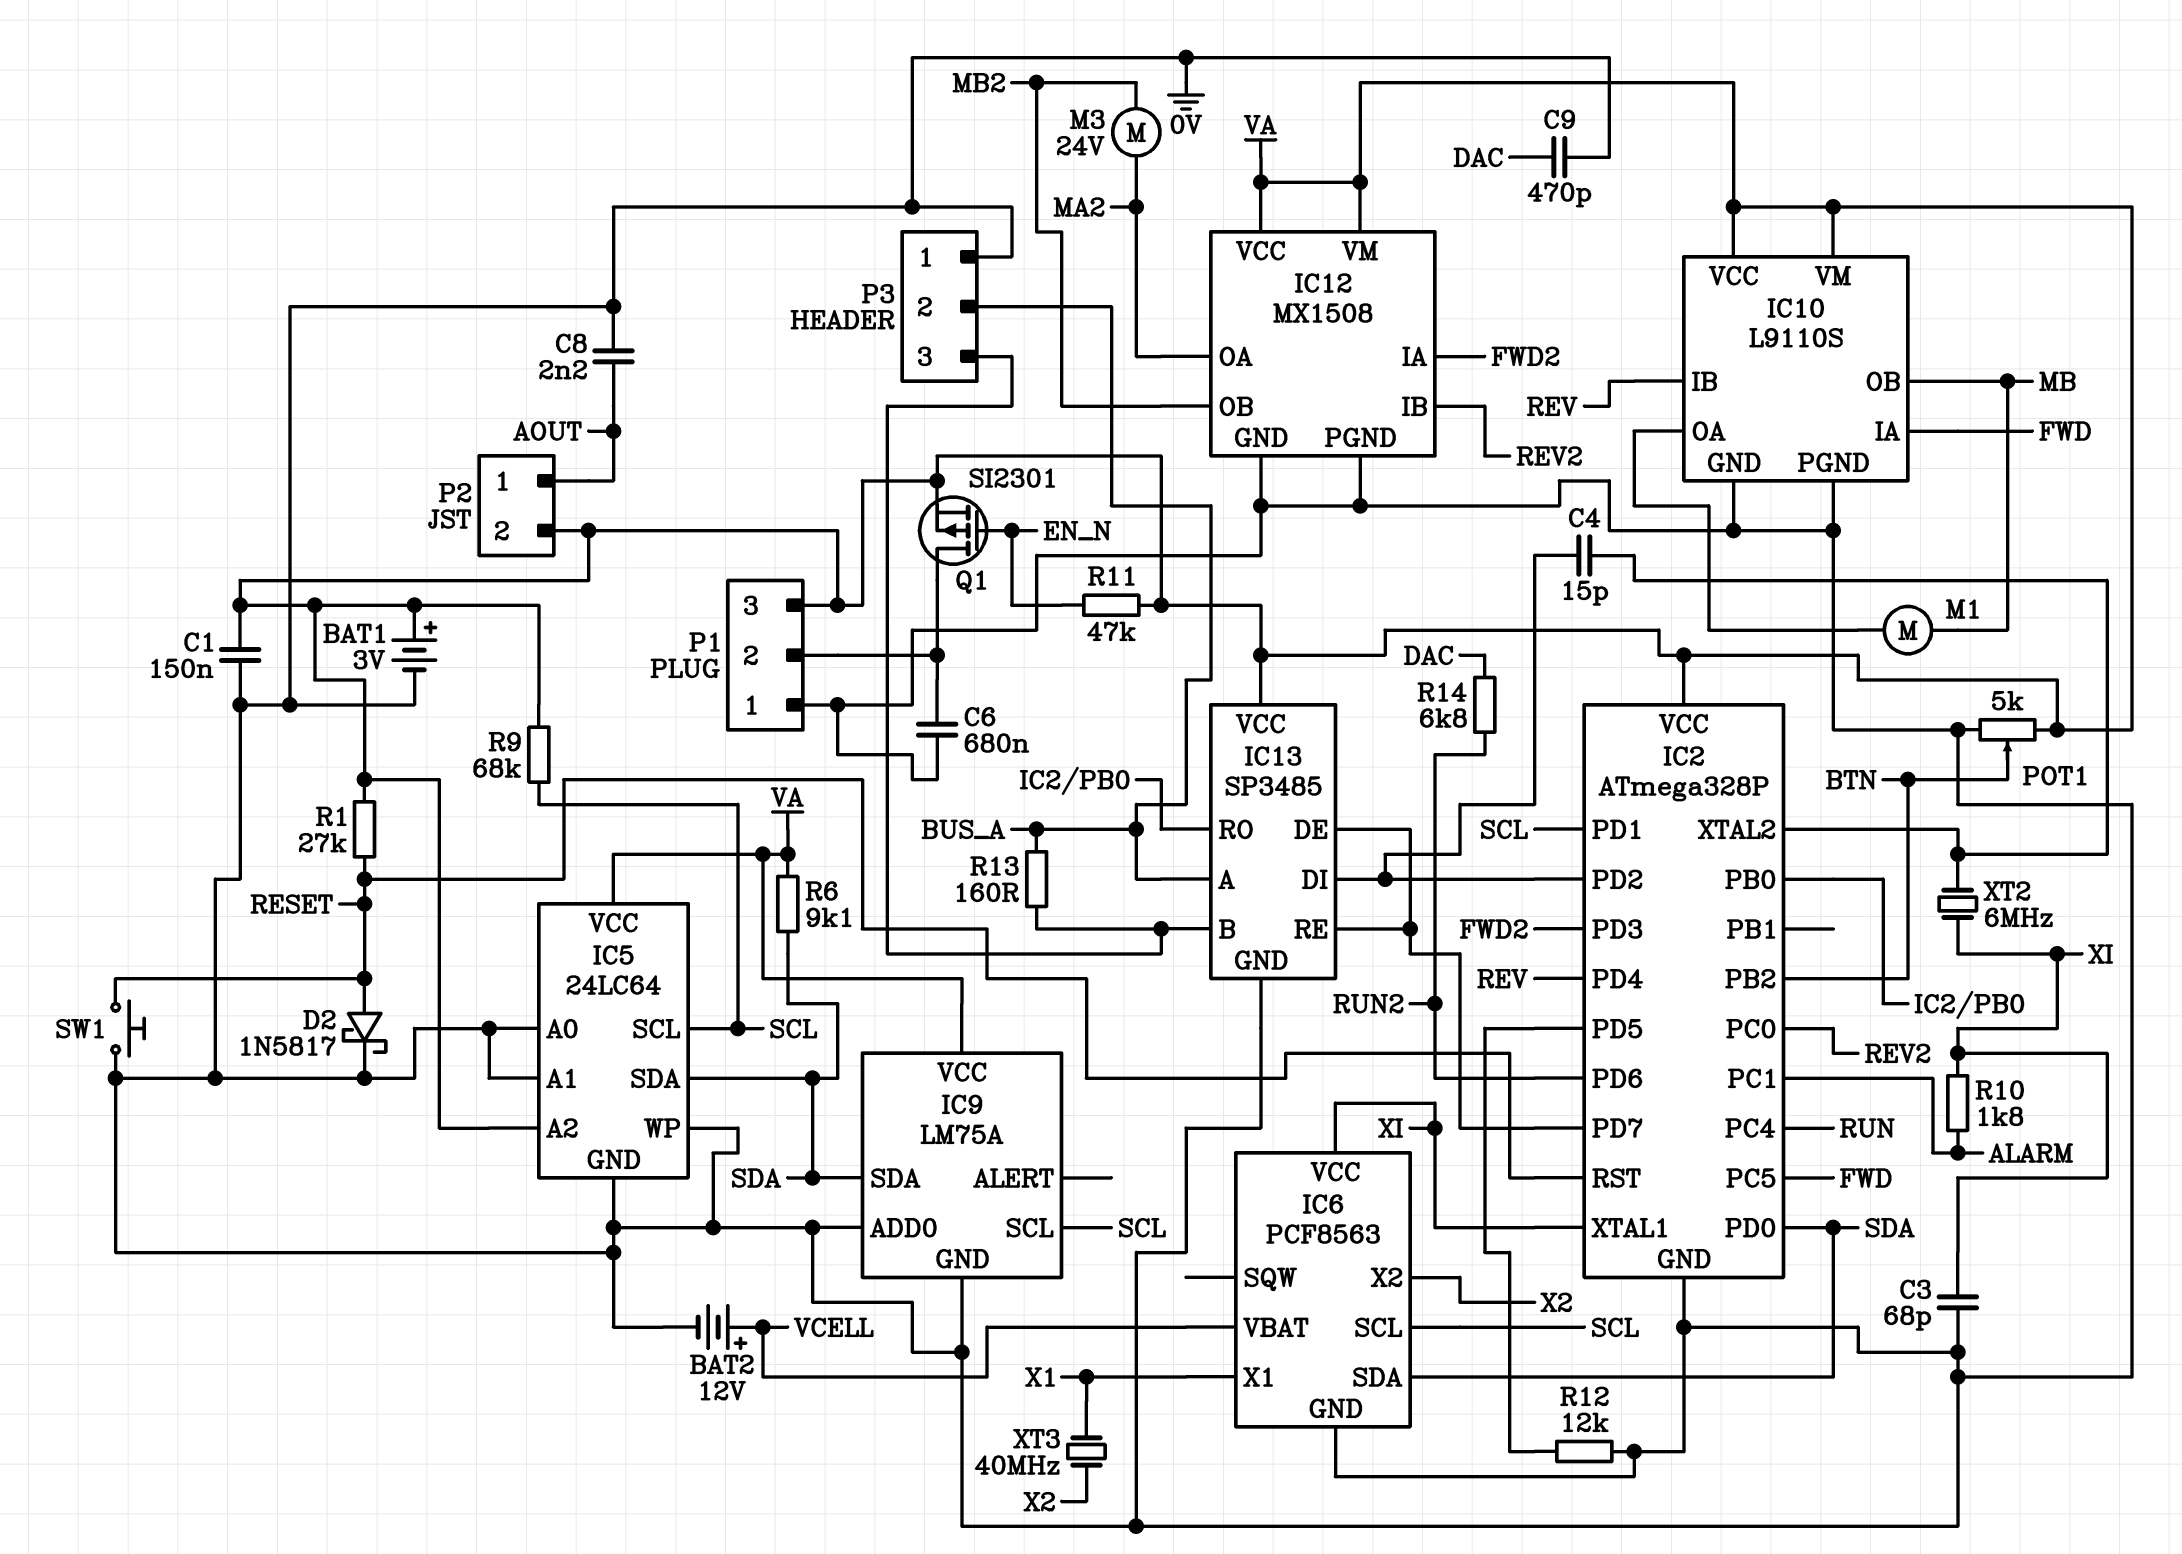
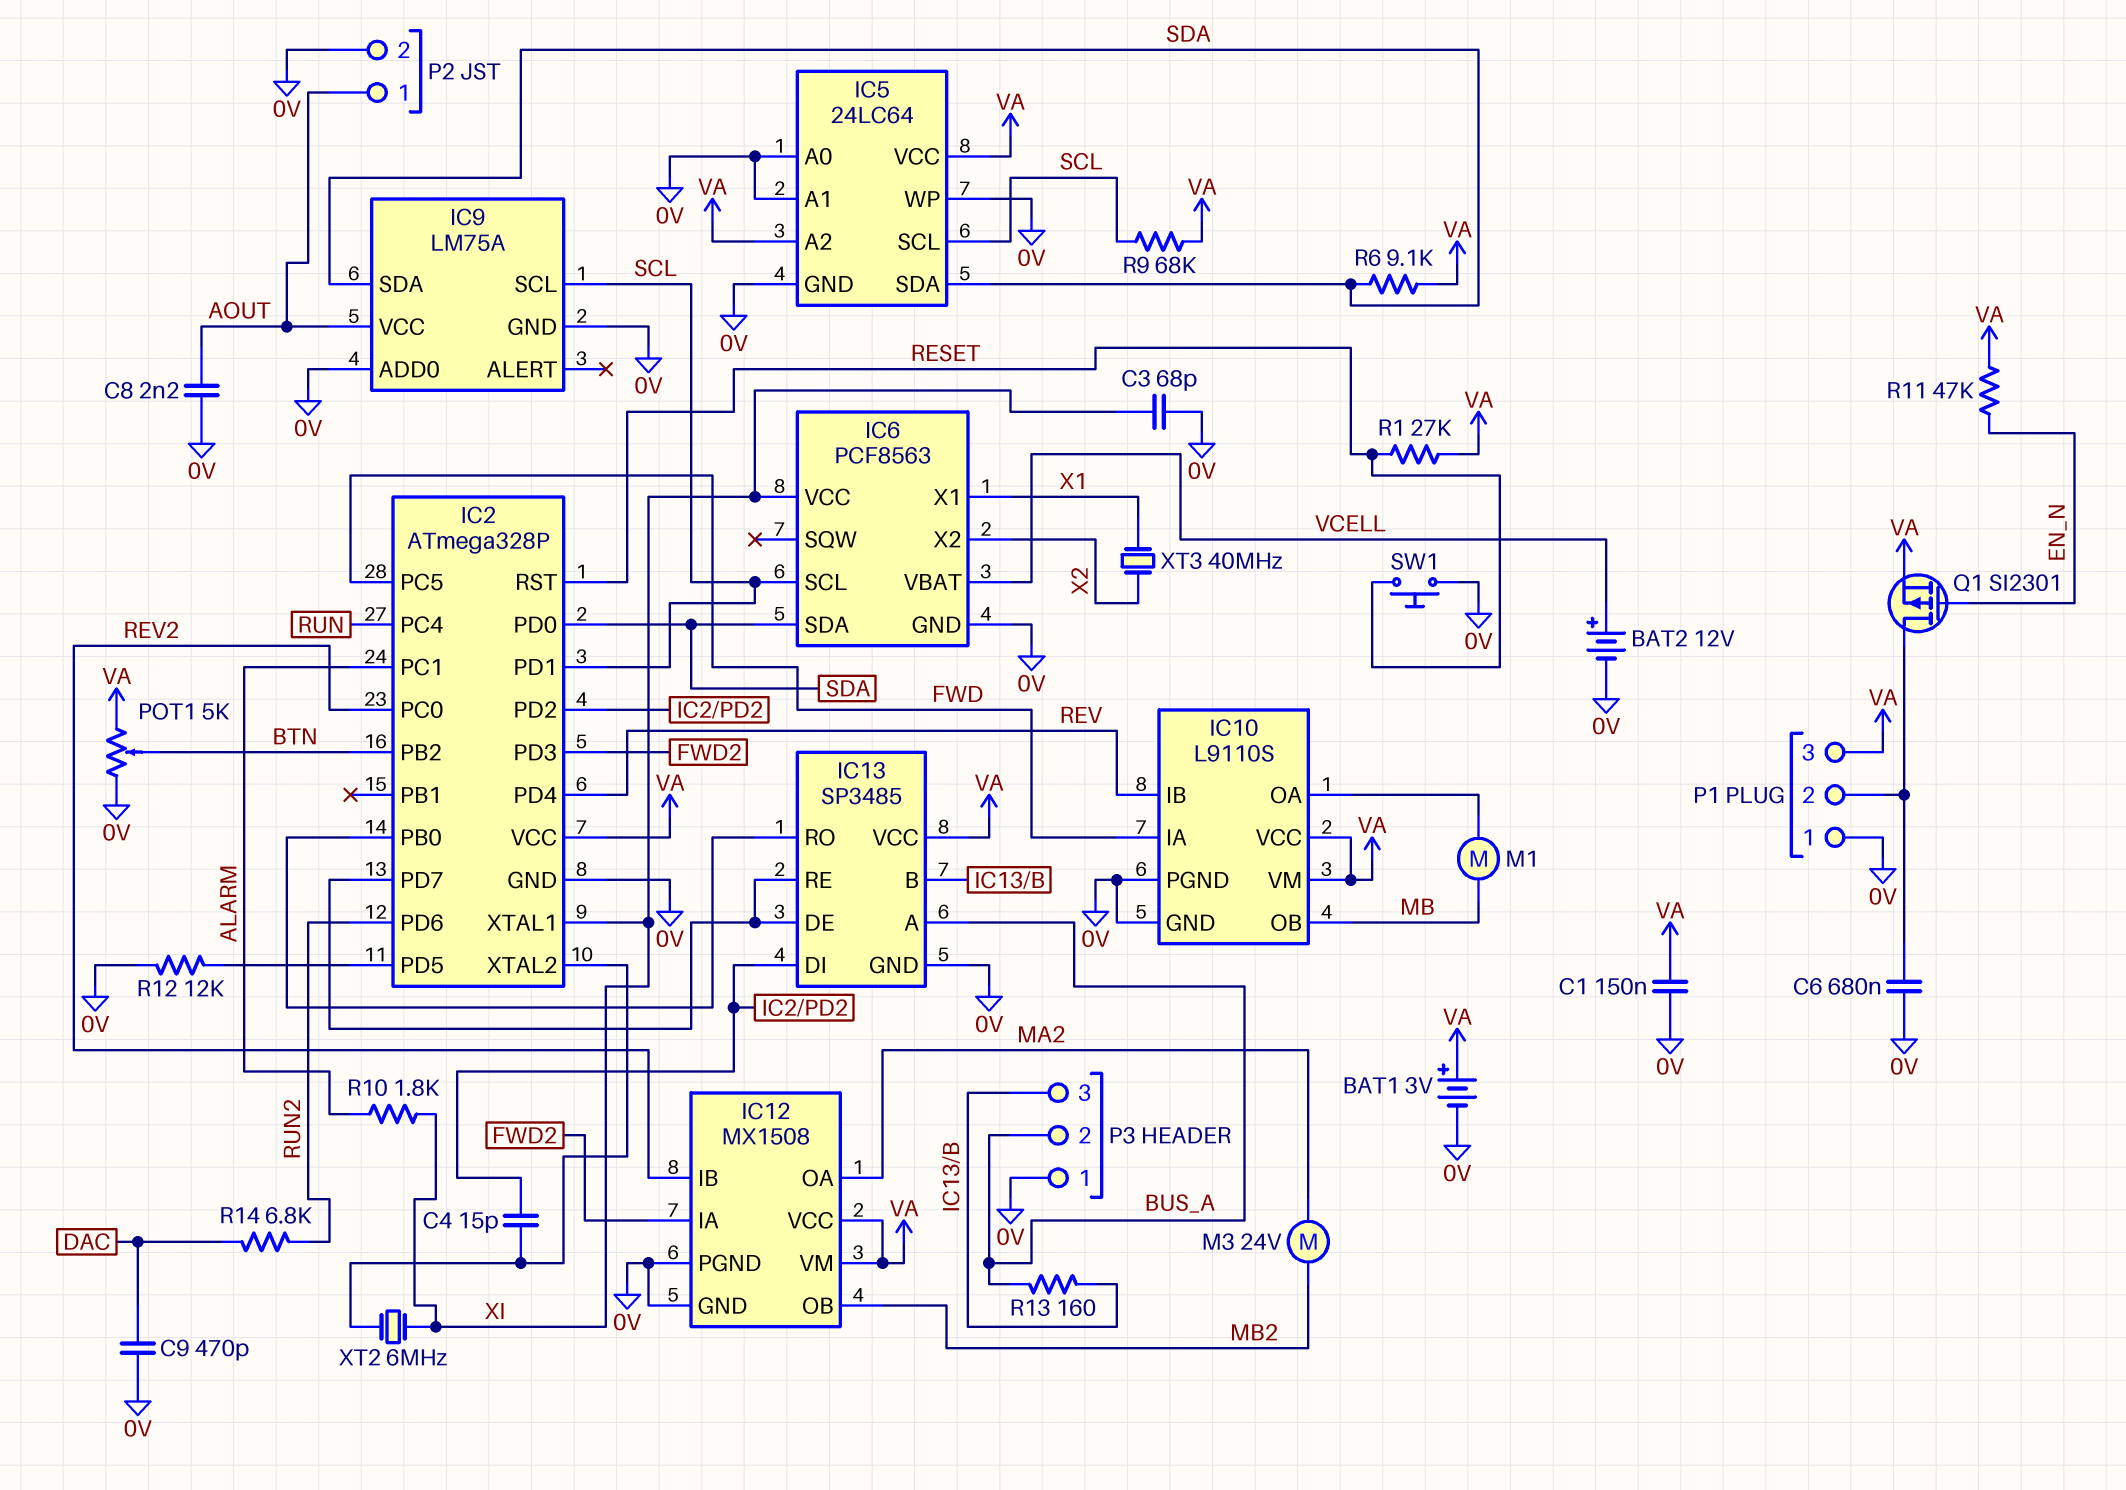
D2: schottky 1N5817 (A RESET, K 0V) -> none
IC9 pin VCC: VA -> AOUT
P2 pin 2: VA -> 0V

